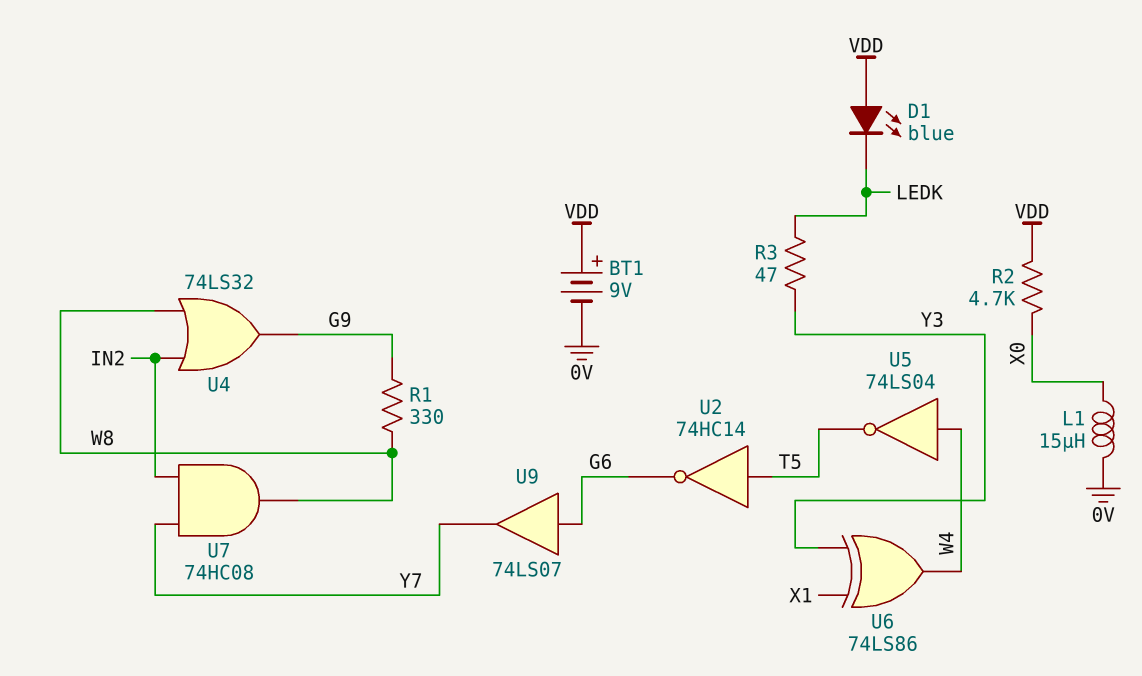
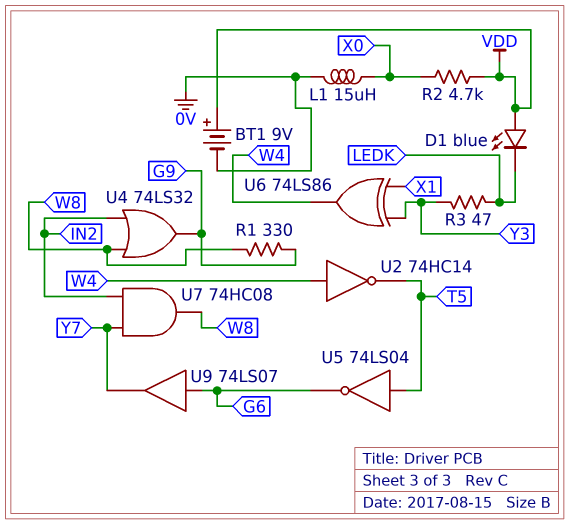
U2: NOT 74HC14 (in T5, out G6) -> NOT 74HC14 (in W4, out T5)
U5: NOT 74LS04 (in W4, out T5) -> NOT 74LS04 (in T5, out G6)

